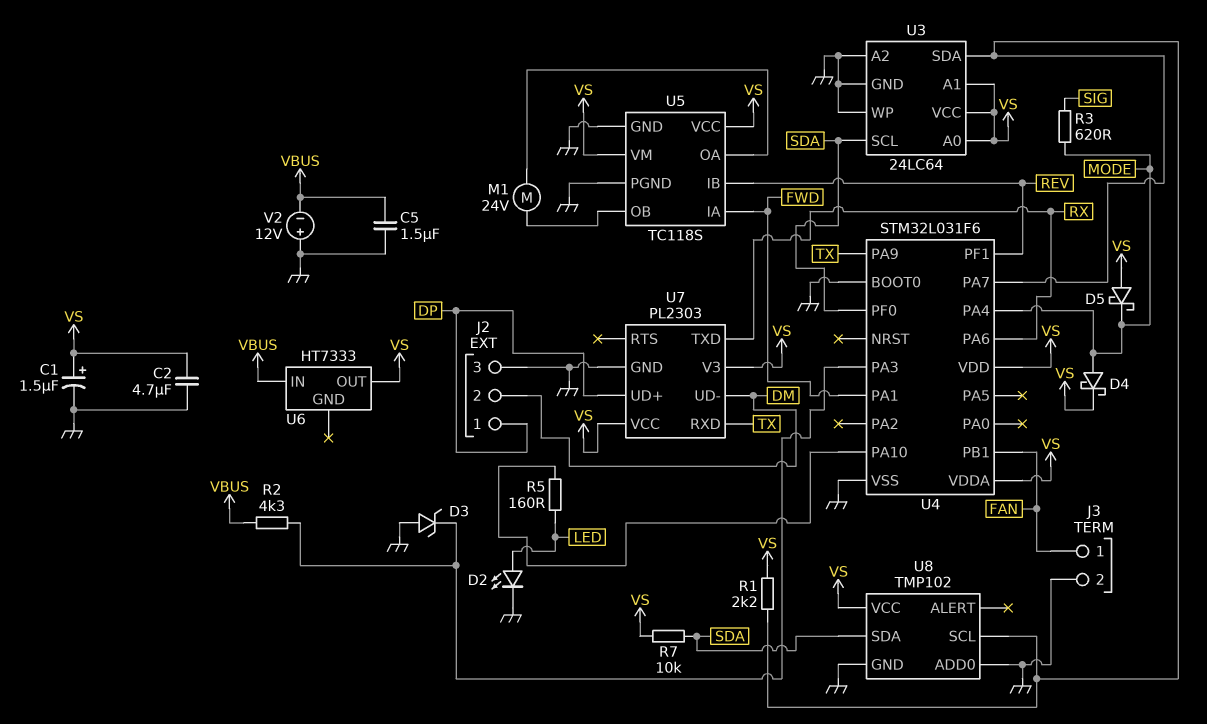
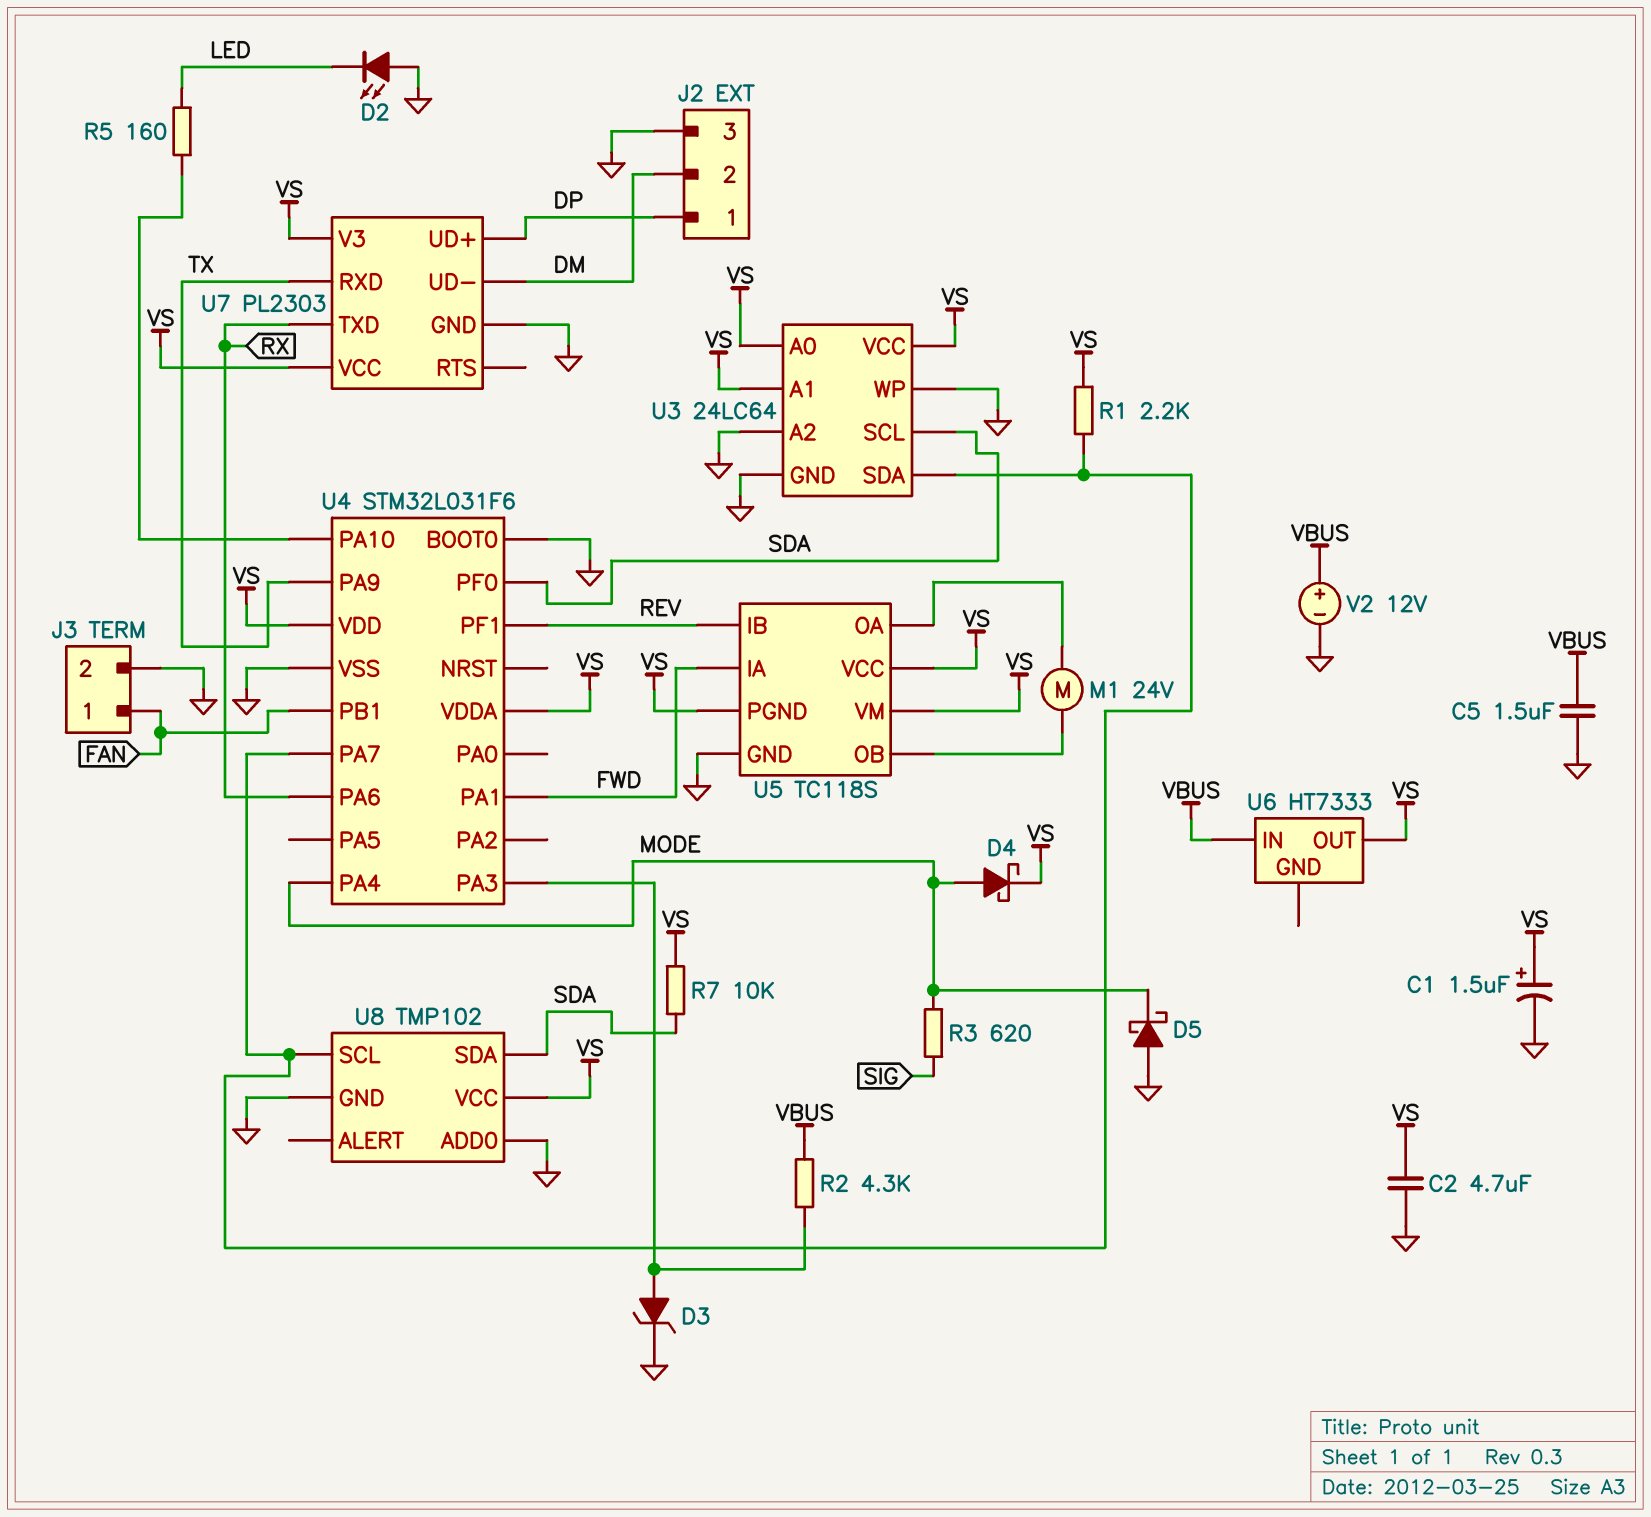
D2: LED (A LED, K GND) -> LED (A GND, K LED)
D3: zener (A GND, K U4/PA3) -> zener (A U4/PA3, K GND)
D5: schottky (A VS, K MODE) -> schottky (A GND, K MODE)
U5 pin PGND: GND -> VS
V2: 12V (plus GND, minus VBUS) -> 12V (plus VBUS, minus GND)

